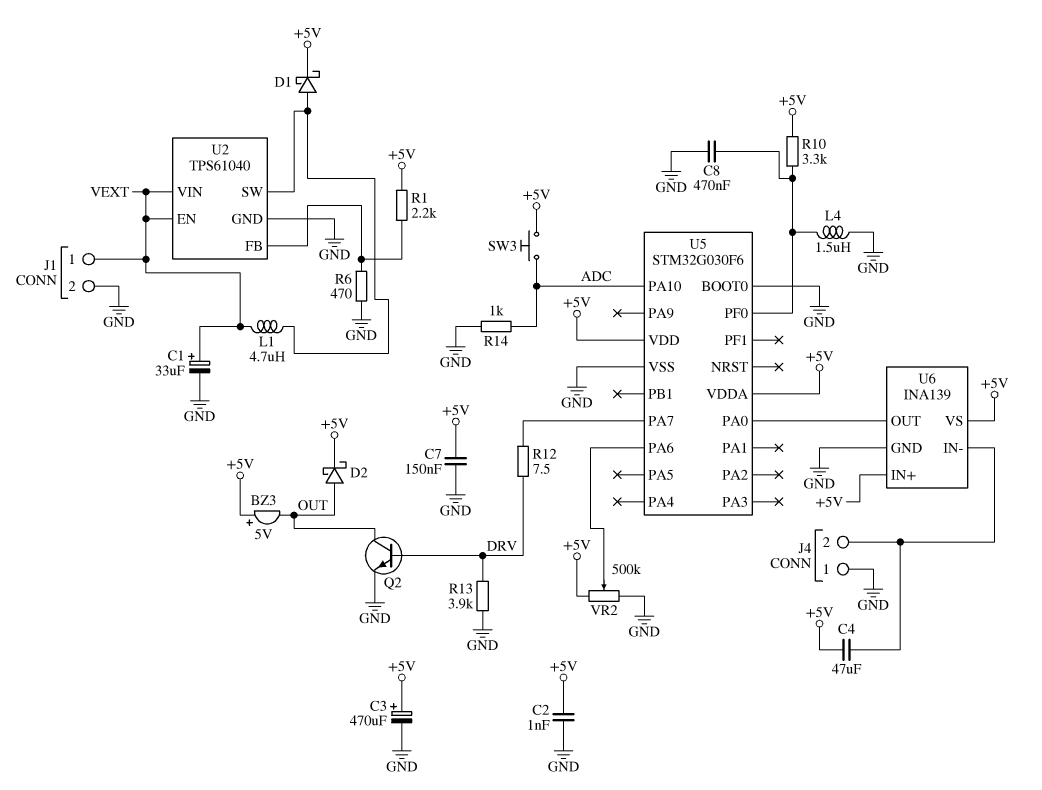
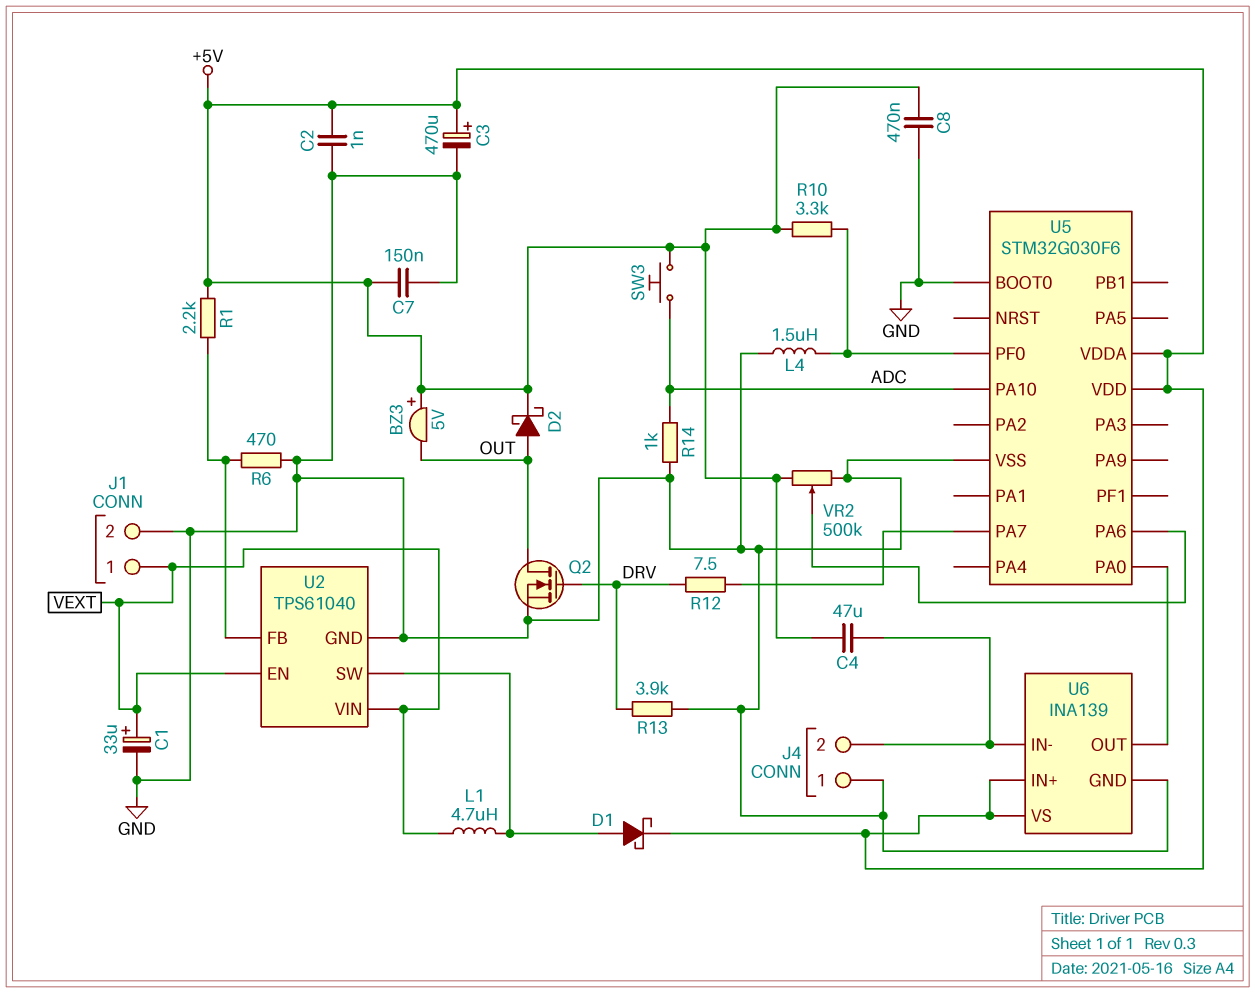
C8: 470nF (GND, U5/PF0) -> 470nF (+5V, GND)
Q2: NPN (B DRV, C OUT, E GND) -> NMOS (G DRV, D OUT, S GND)

